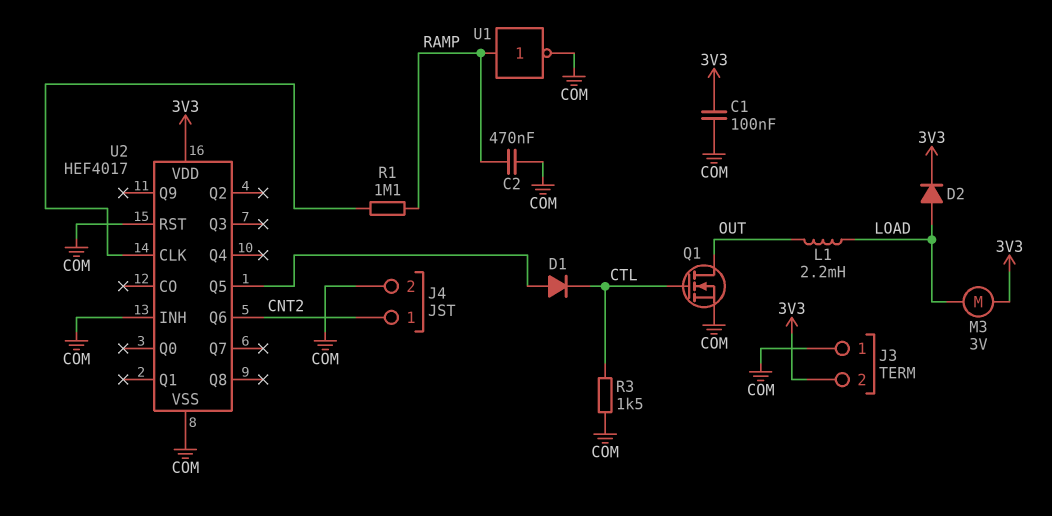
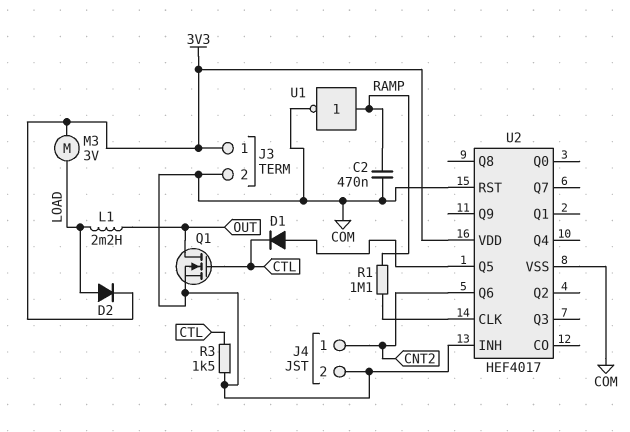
C1: 100nF (3V3, COM) -> none
J3 pin 1: COM -> 3V3
J3 pin 2: 3V3 -> COM

